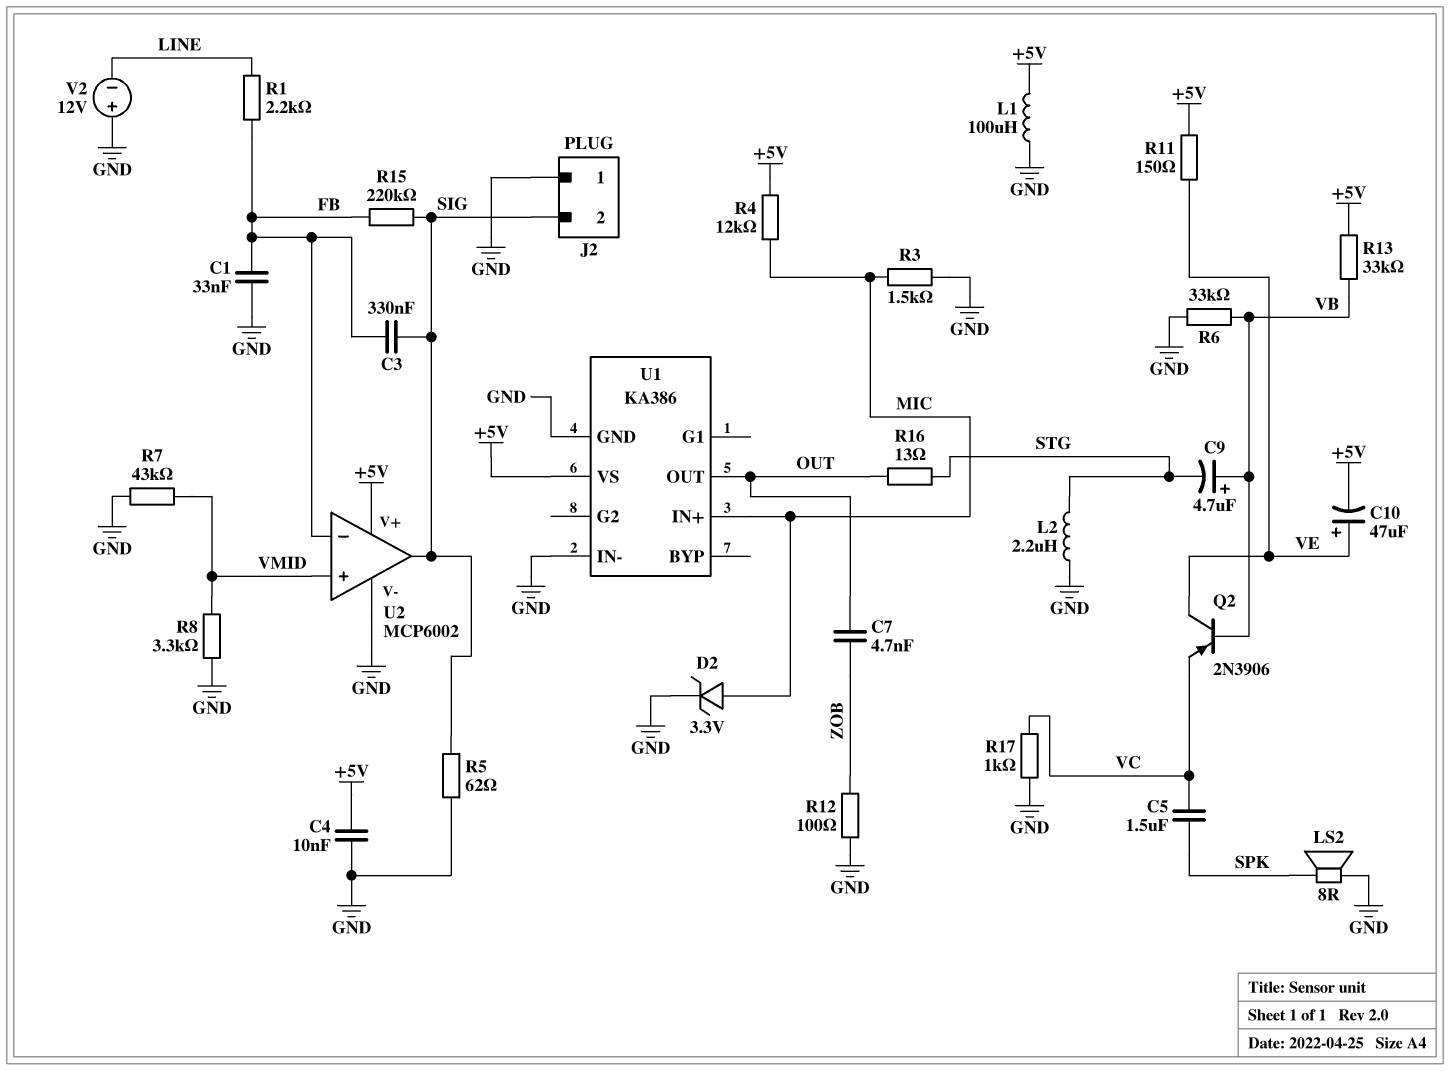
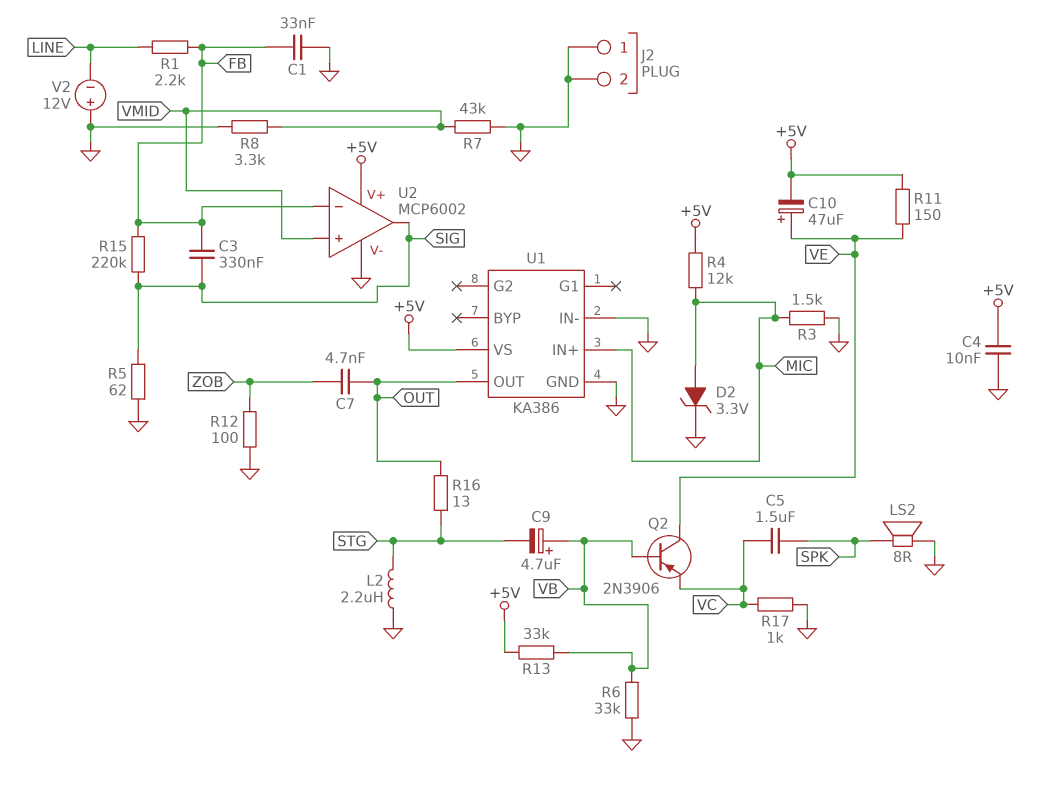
J2 pin 2: SIG -> GND
L1: 100uH (+5V, GND) -> none

